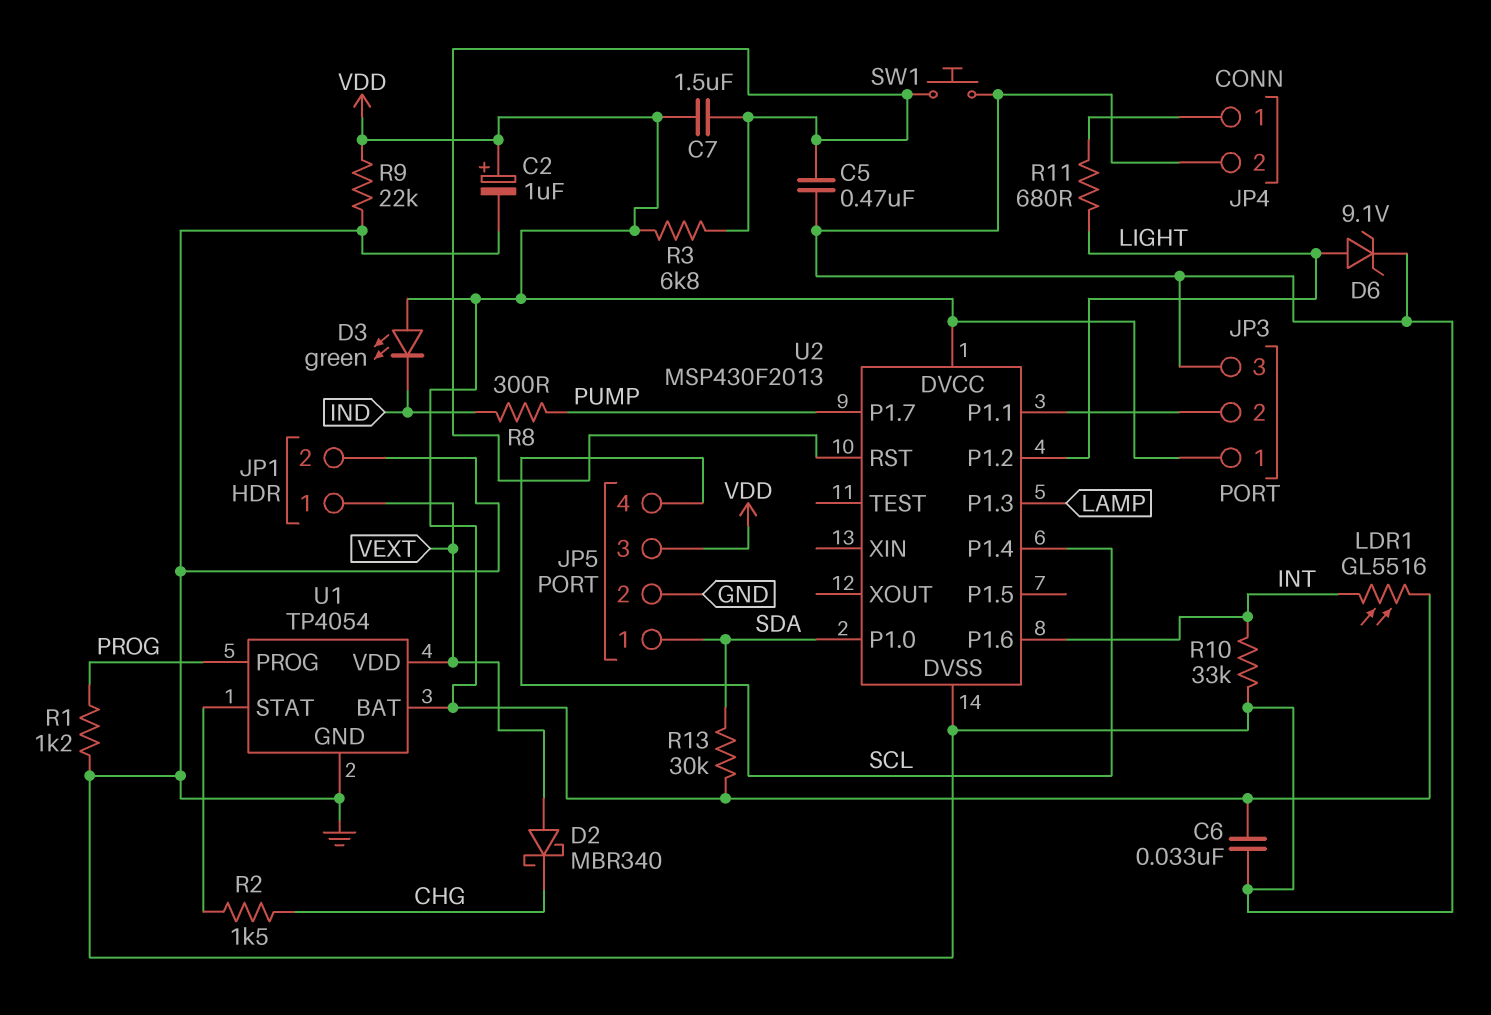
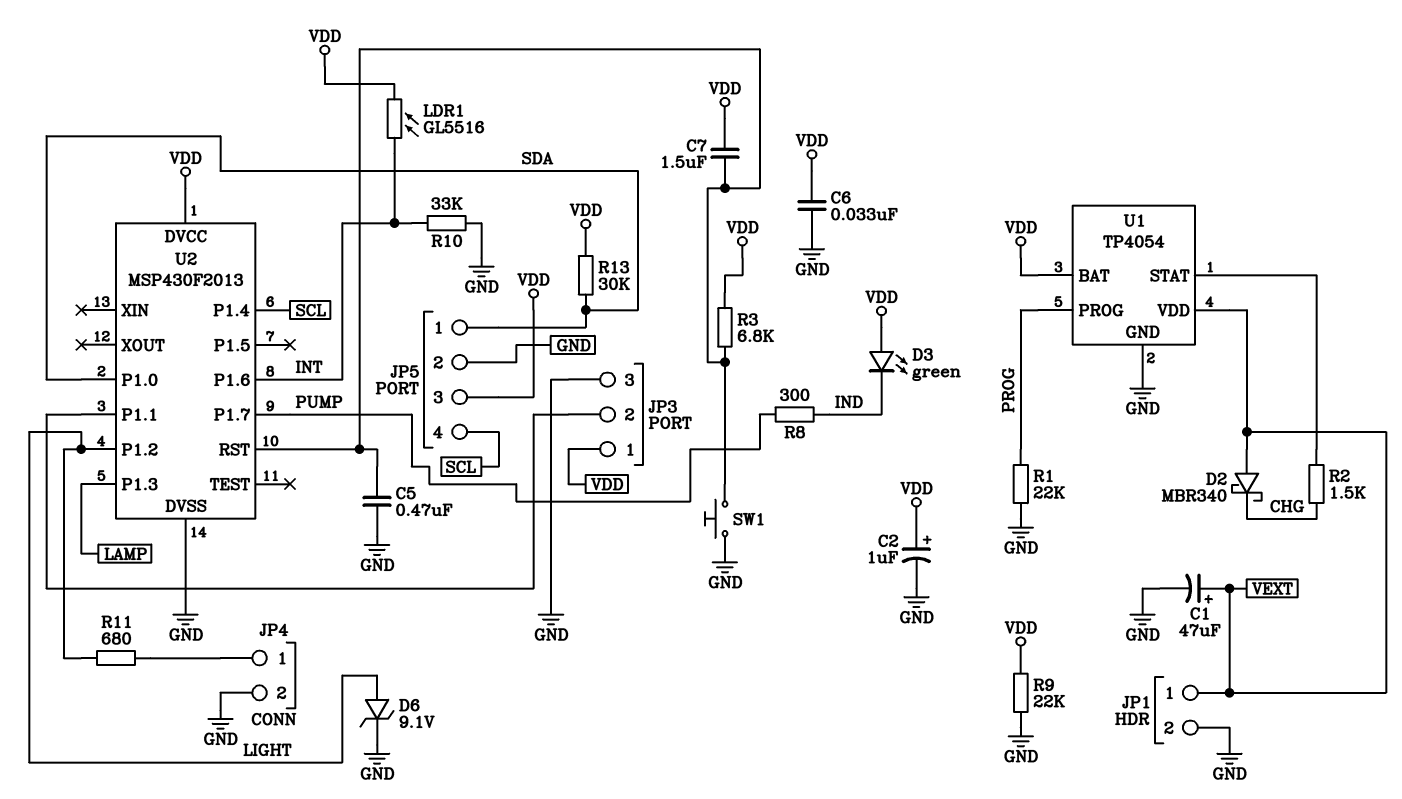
C1: none -> 47uF (plus VEXT, minus GND)
R1: 1.2k (GND, PROG) -> 22k (GND, PROG)

